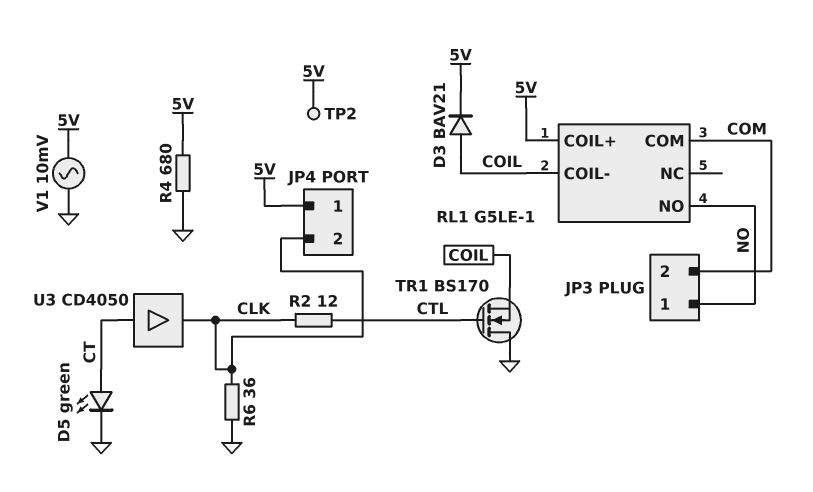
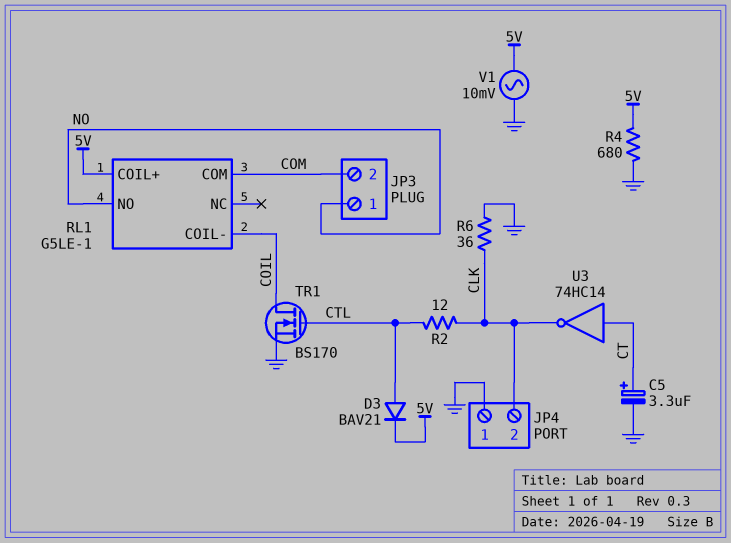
C5: none -> 3.3uF (plus CT, minus GND)
D3: diode BAV21 (A COIL, K 5V) -> diode BAV21 (A CTL, K 5V)
D5: LED green (A CT, K GND) -> none
JP4 pin 1: 5V -> GND
TP2: test point (5V) -> none
TR1: NMOS BS170 (G CTL, D GND, S COIL) -> NMOS BS170 (G CTL, D COIL, S GND)
U3: buffer CD4050 (in CT, out CLK) -> NOT 74HC14 (in CT, out CLK)

